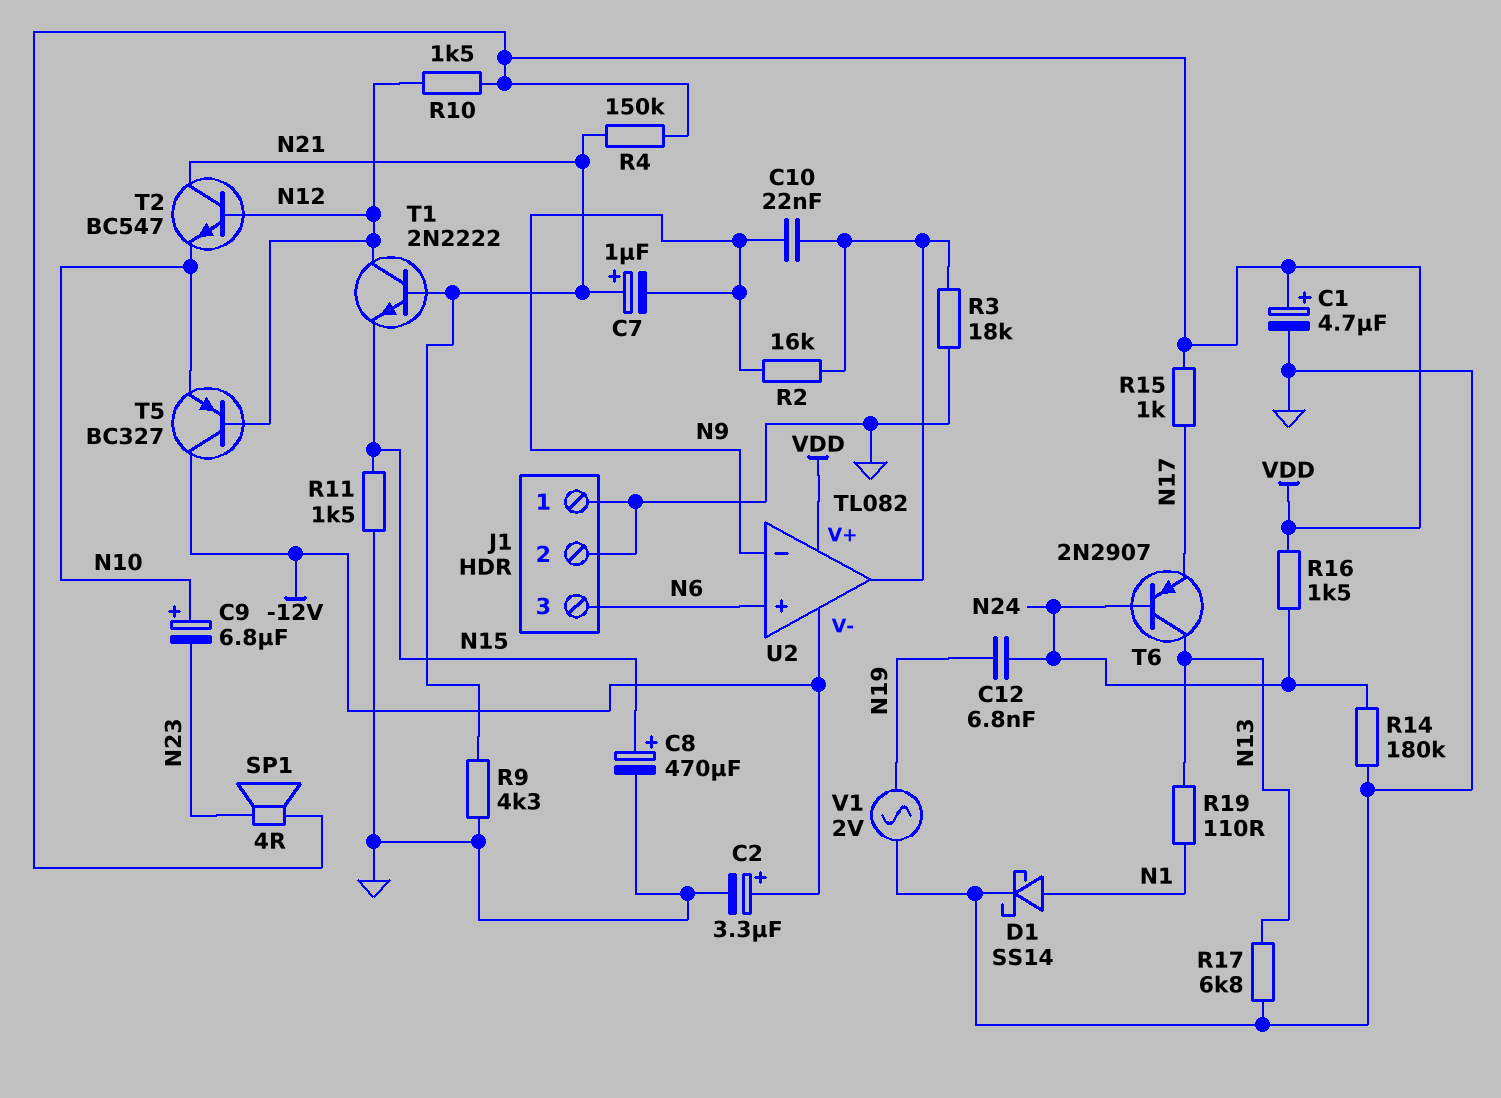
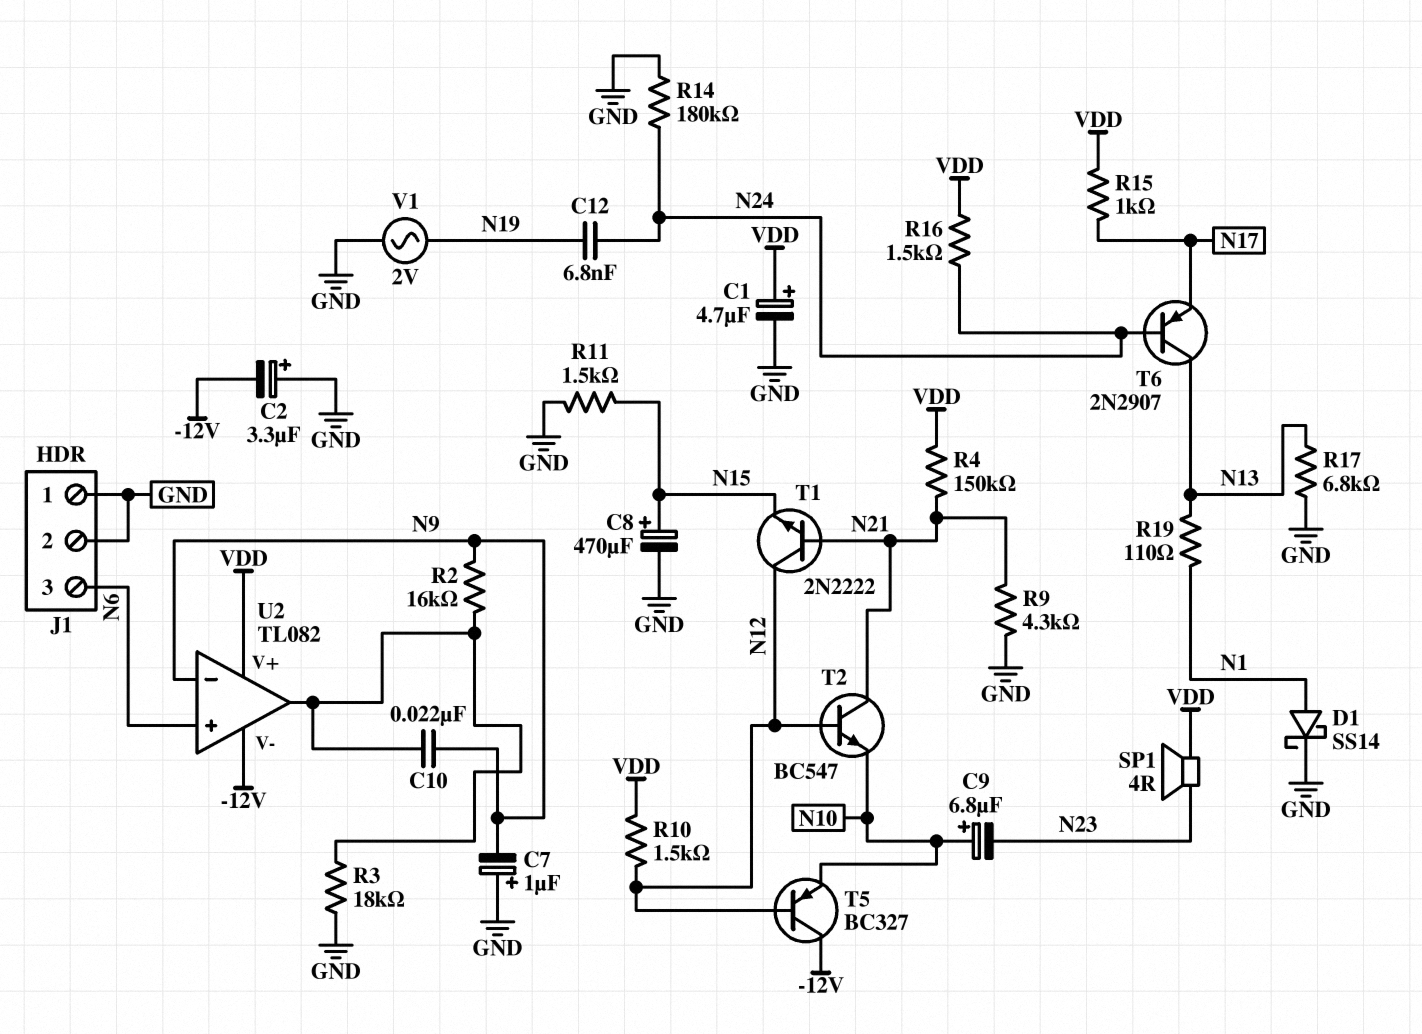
C2: 3.3uF (plus -12V, minus GND) -> 3.3uF (plus GND, minus -12V)
C7: 1uF (plus N21, minus N9) -> 1uF (plus GND, minus N9)

